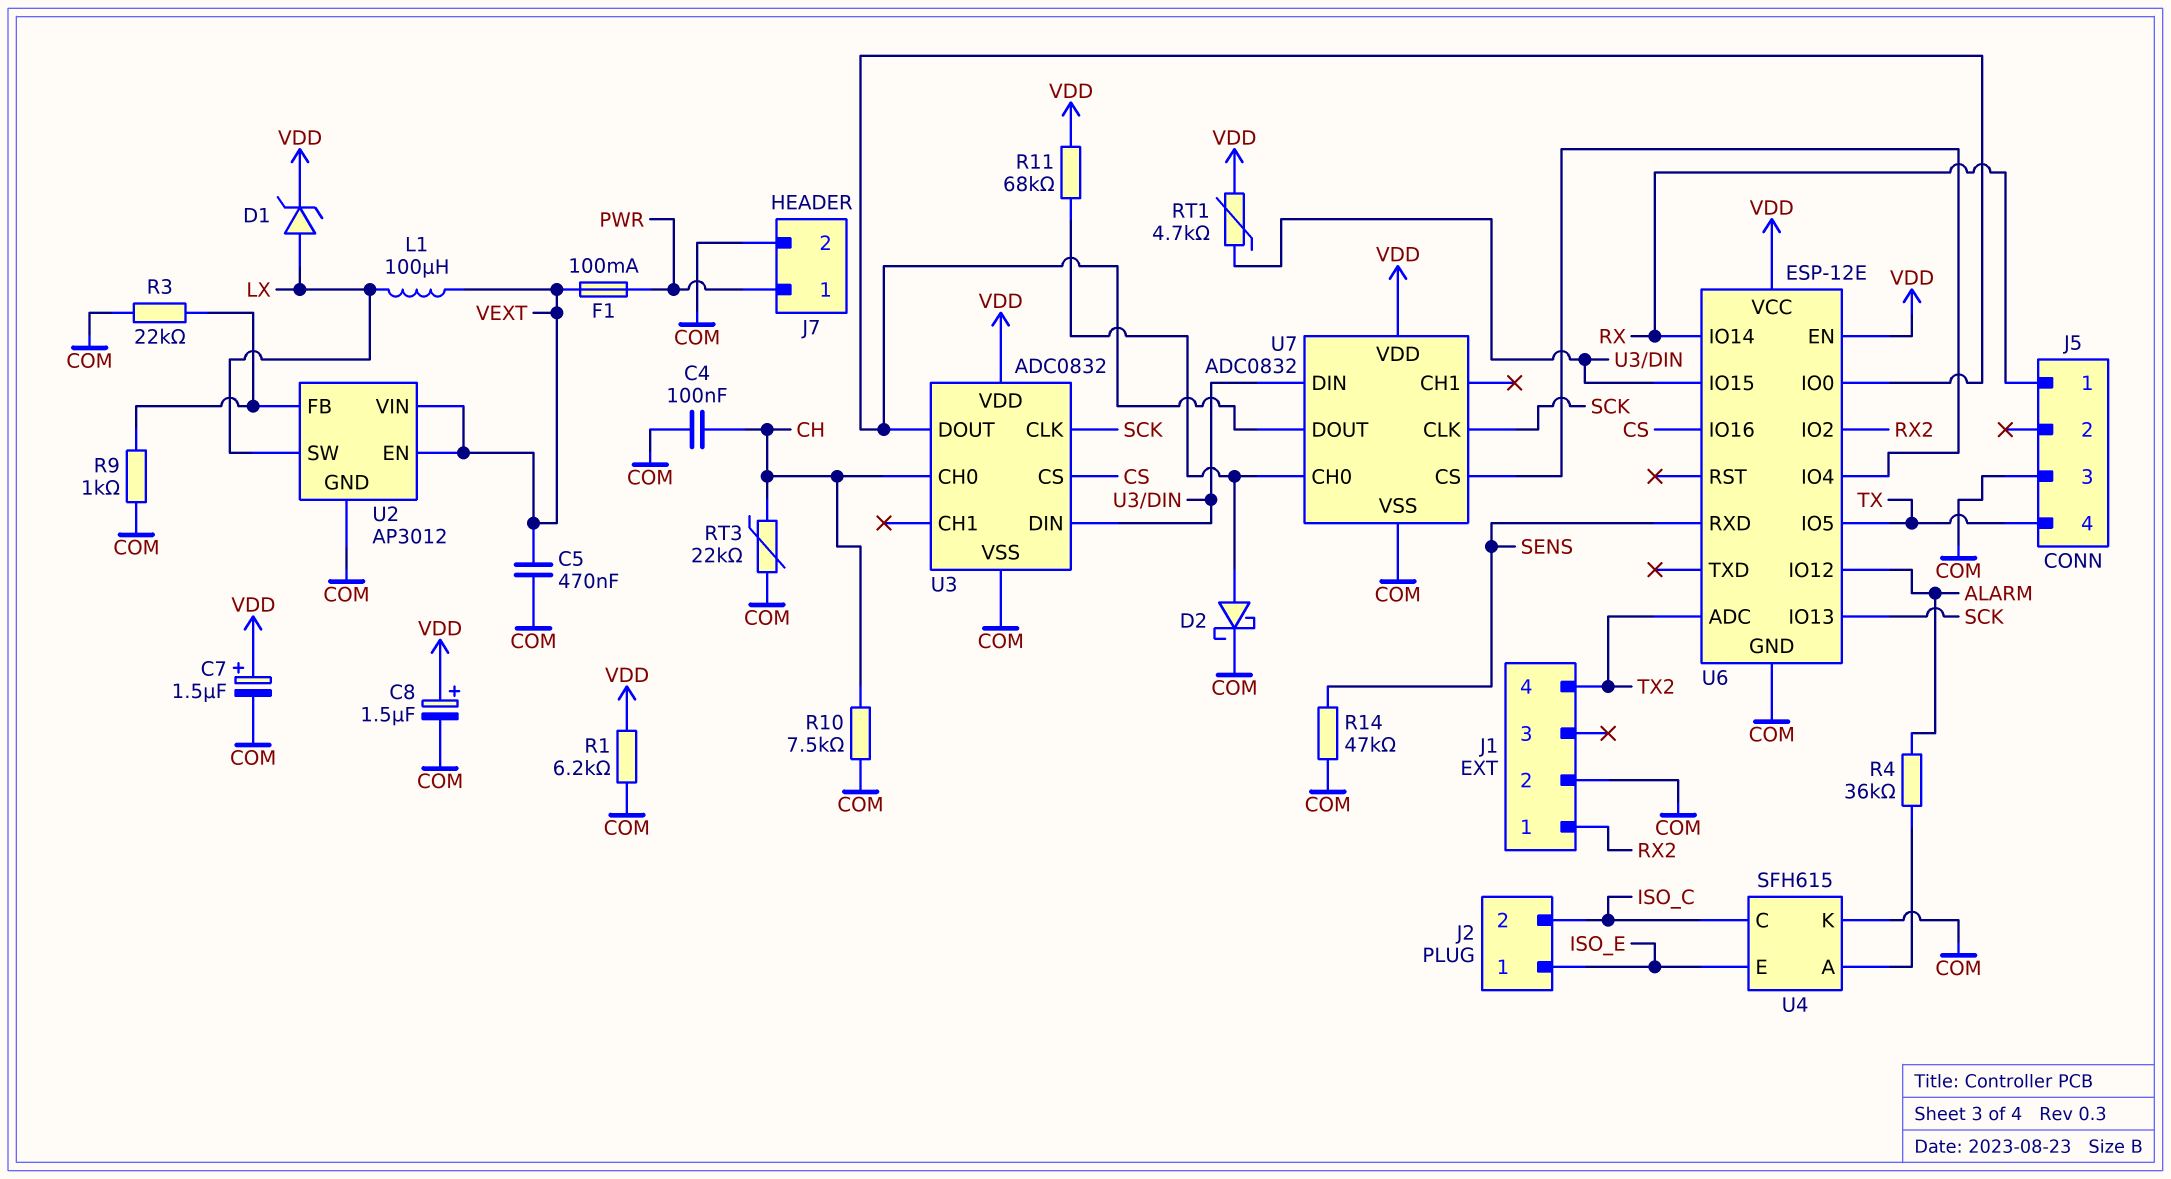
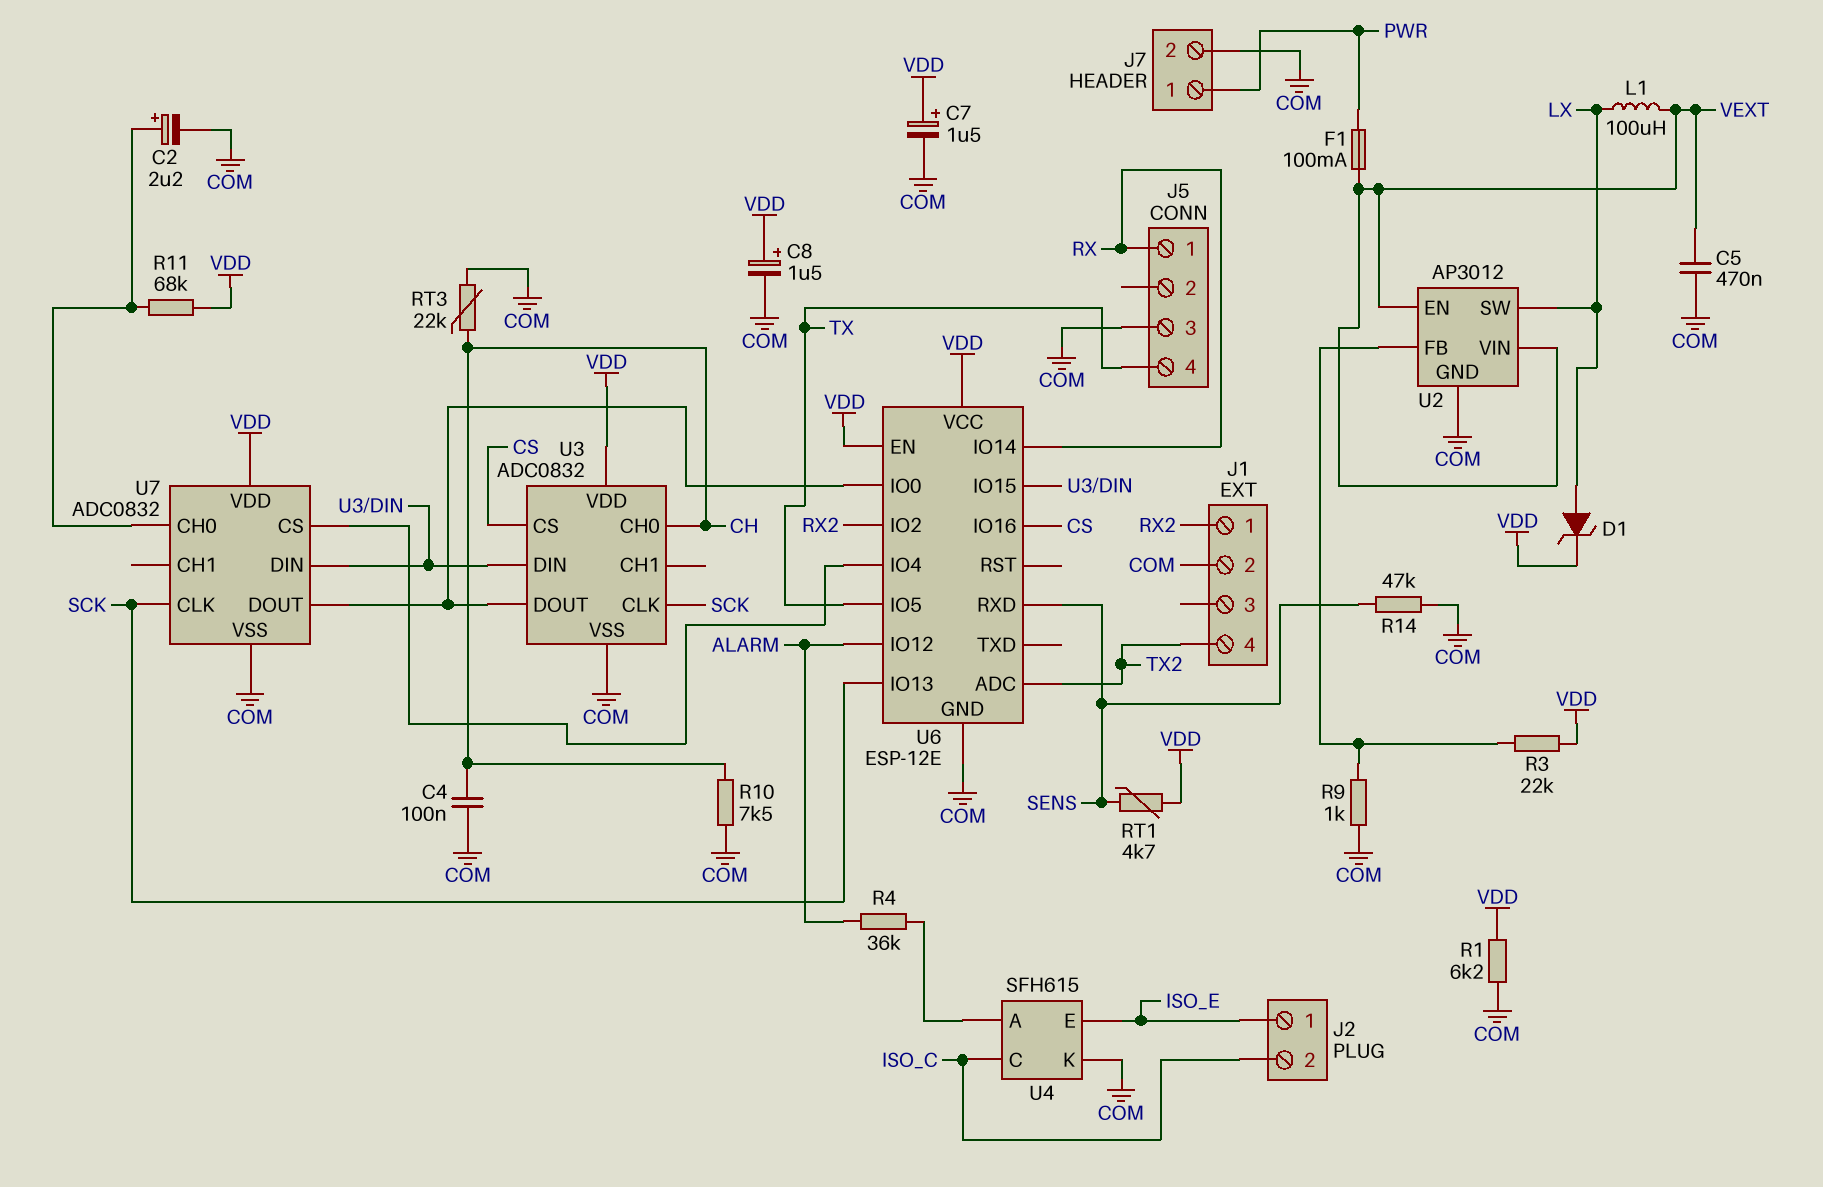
C2: none -> 2.2uF (plus U7/CH0, minus COM)
D2: schottky (A U7/CH0, K COM) -> none
R3: 22k (COM, U2/FB) -> 22k (U2/FB, VDD)
RT1: 4.7k (U3/DIN, VDD) -> 4.7k (SENS, VDD)

